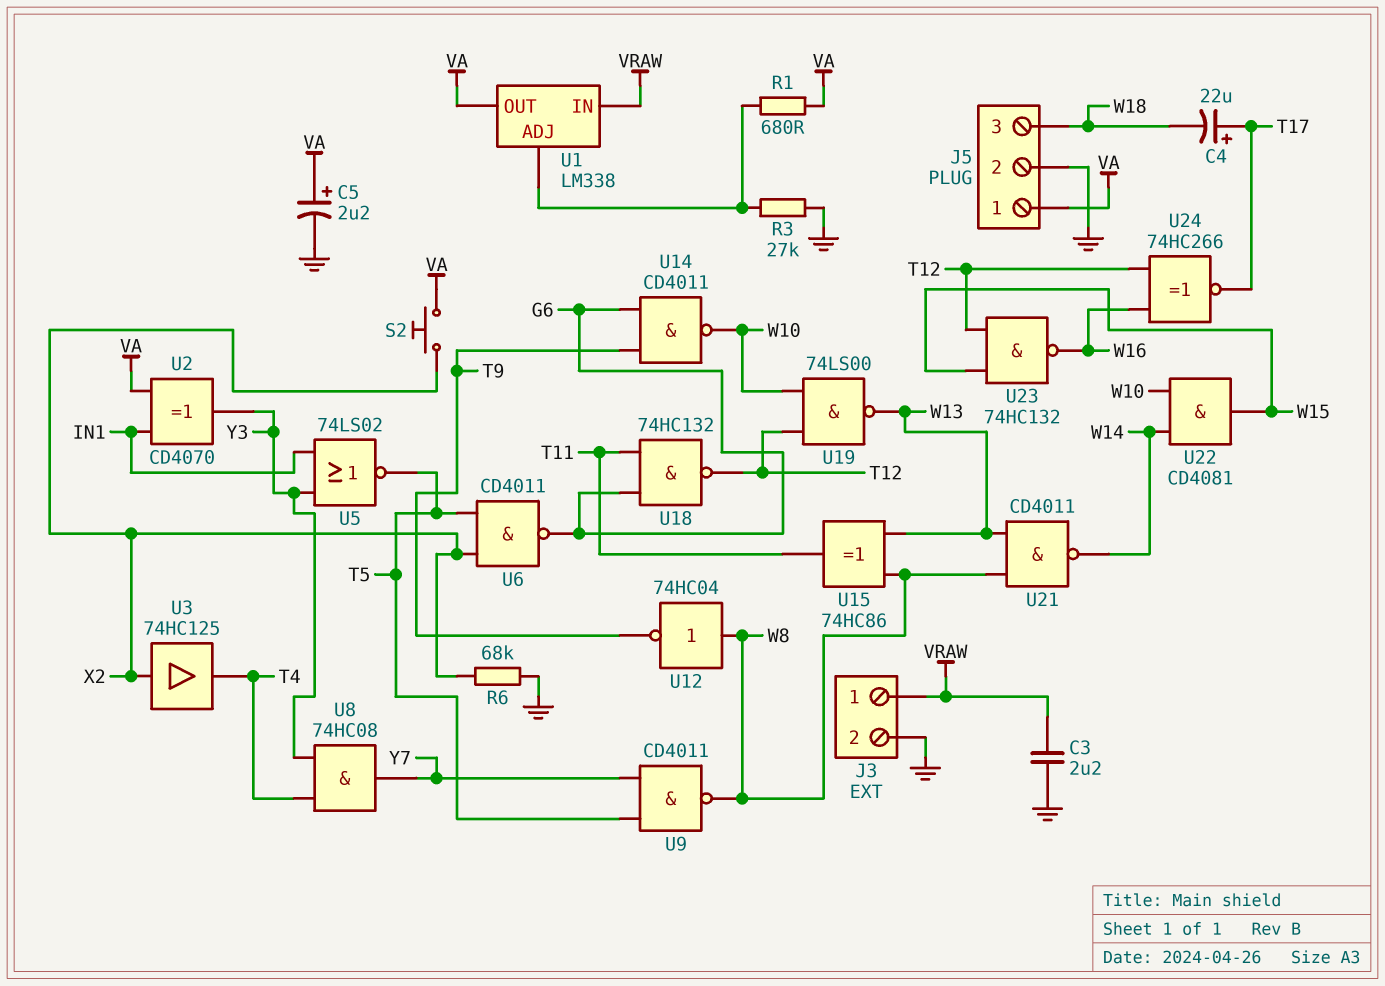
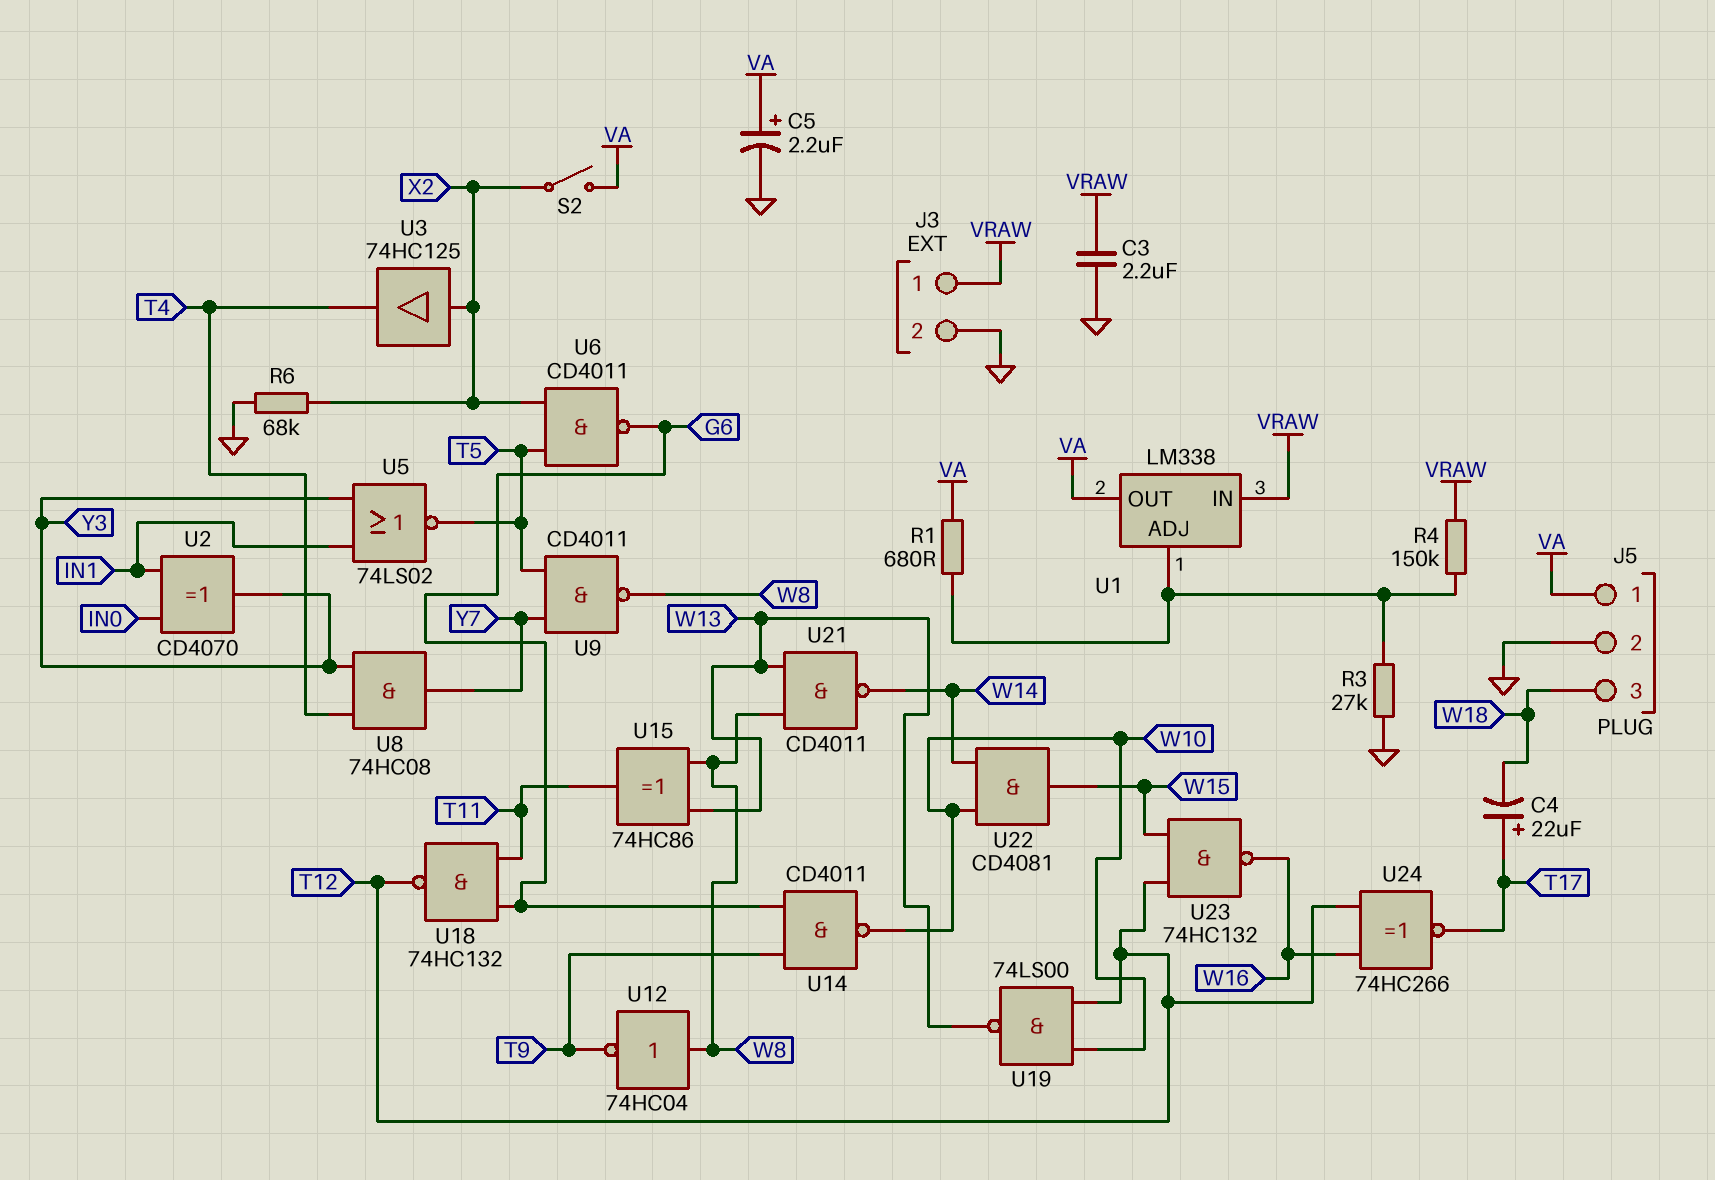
R4: none -> 150k (U1/ADJ, VRAW)
S2: button (VA, X2) -> switch (VA, X2)
U2: XOR CD4070 (in IN1, in VA, out Y3) -> XOR CD4070 (in IN0, in IN1, out Y3)

